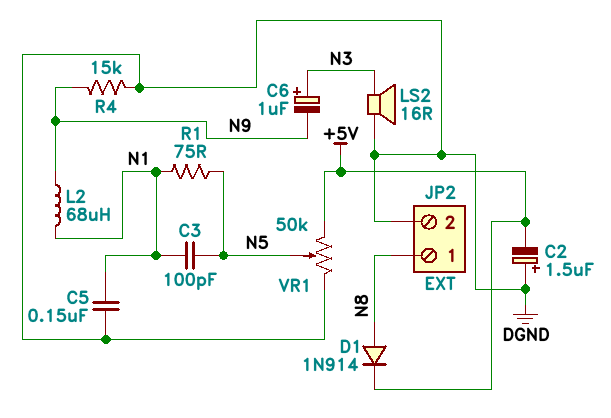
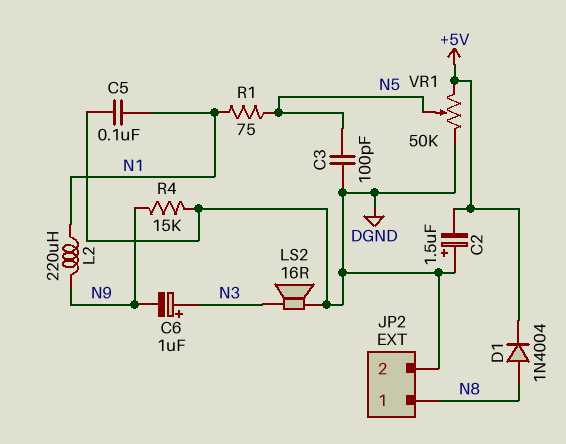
C3: 100pF (N1, N5) -> 100pF (DGND, N5)
C5: 150nF (DGND, N1) -> 100nF (DGND, N1)
D1: diode 1N914 (A N8, K +5V) -> diode 1N4004 (A N8, K +5V)
L2: 68uH (N1, N9) -> 220uH (N1, N9)

